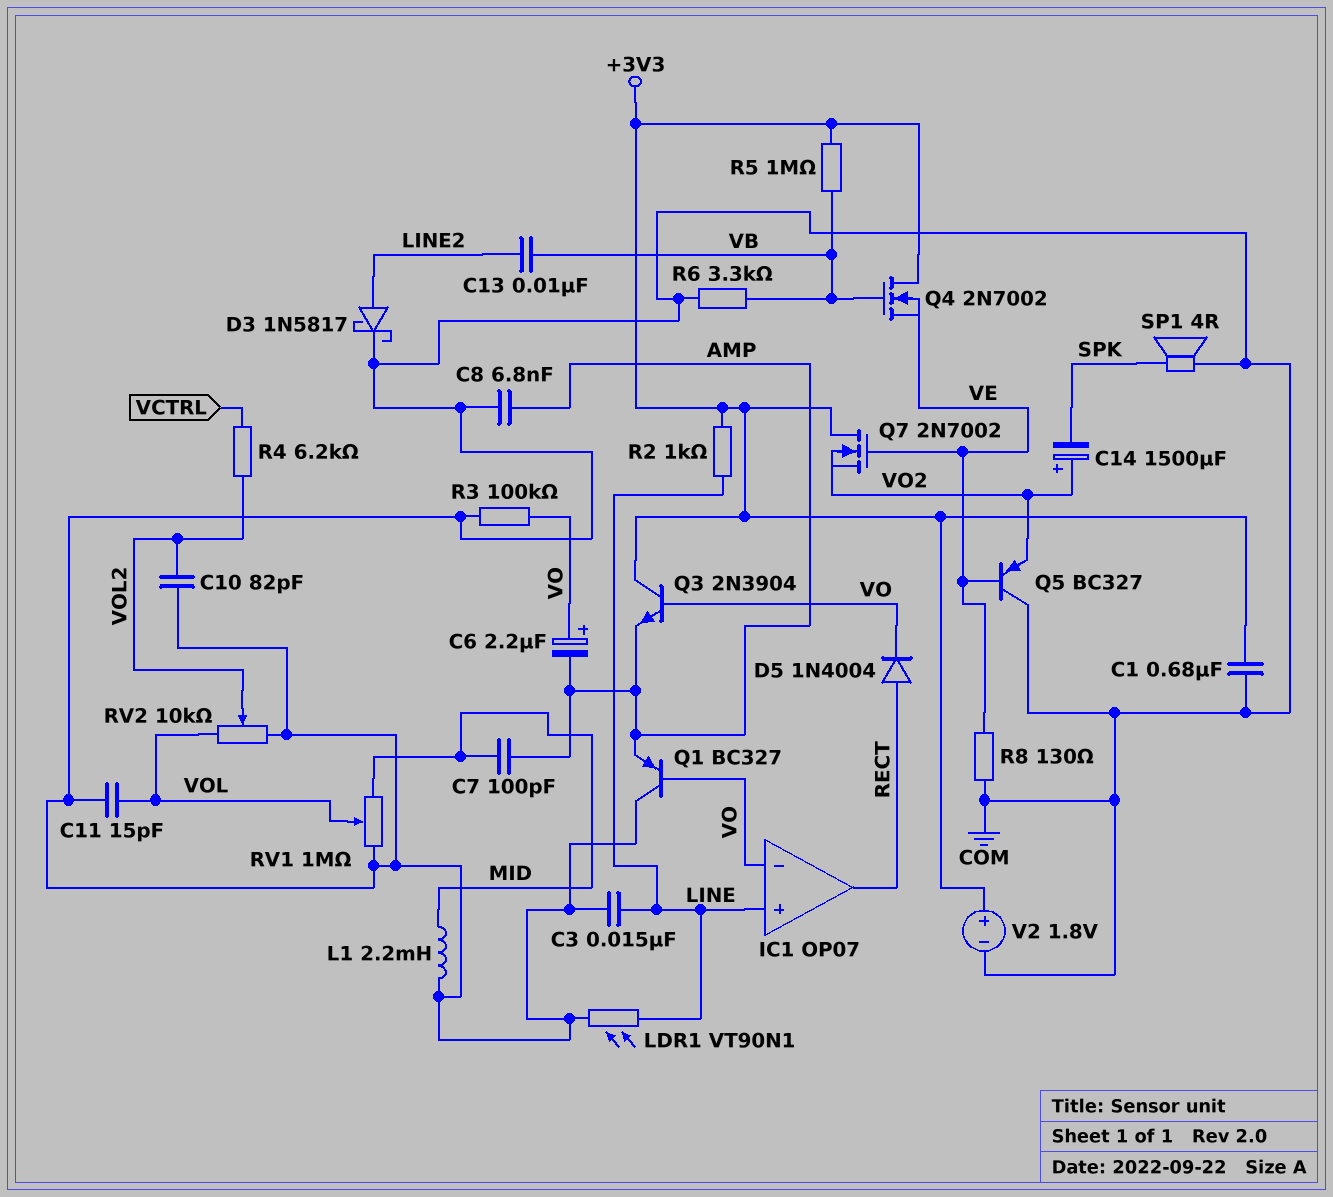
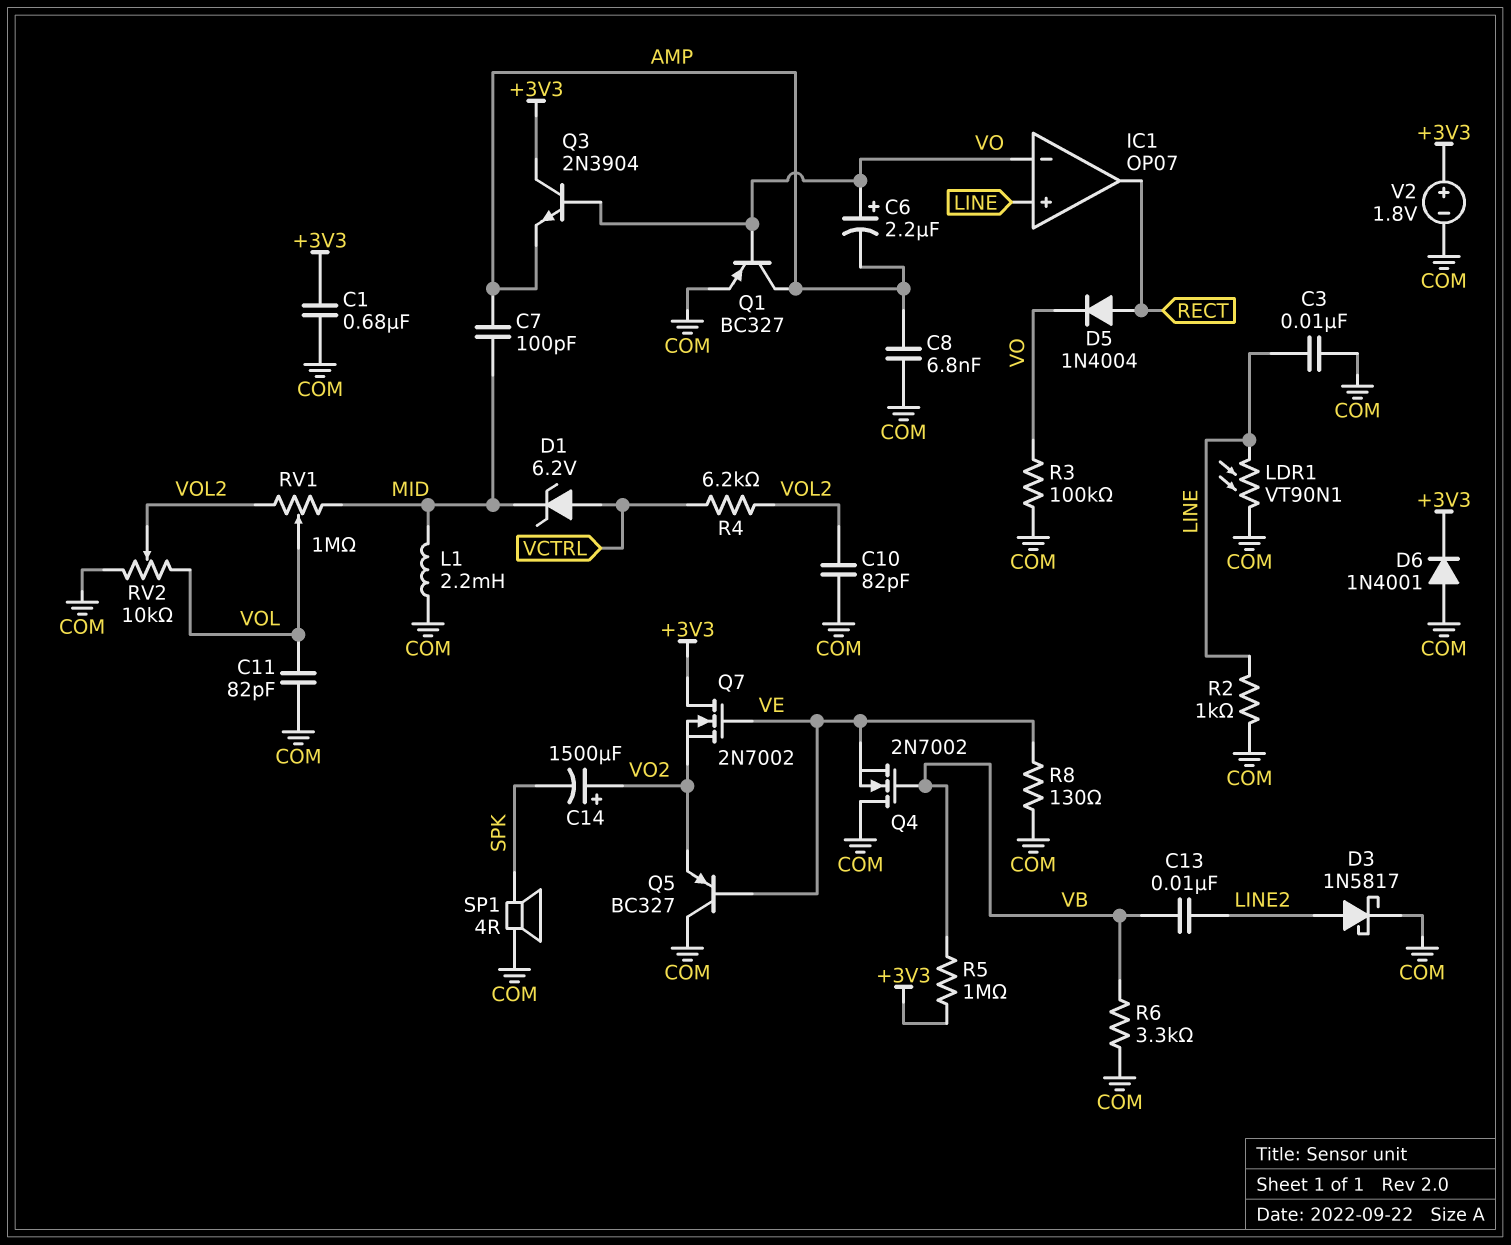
C3: 15nF (COM, LINE) -> 10nF (COM, LINE)
C11: 15pF (COM, VOL) -> 82pF (COM, VOL)
D1: none -> zener 6.2V (A VCTRL, K MID)
D6: none -> diode 1N4001 (A COM, K +3V3)
Q1: PNP BC327 (B VO, C COM, E AMP) -> PNP BC327 (B VO, C AMP, E COM)
Q4: NMOS 2N7002 (G VB, D +3V3, S VE) -> NMOS 2N7002 (G VB, D COM, S VE)
R2: 1k (+3V3, LINE) -> 1k (COM, LINE)
RV1: 1M (COM, MID, wiper VOL) -> 1M (MID, VOL2, wiper VOL)

